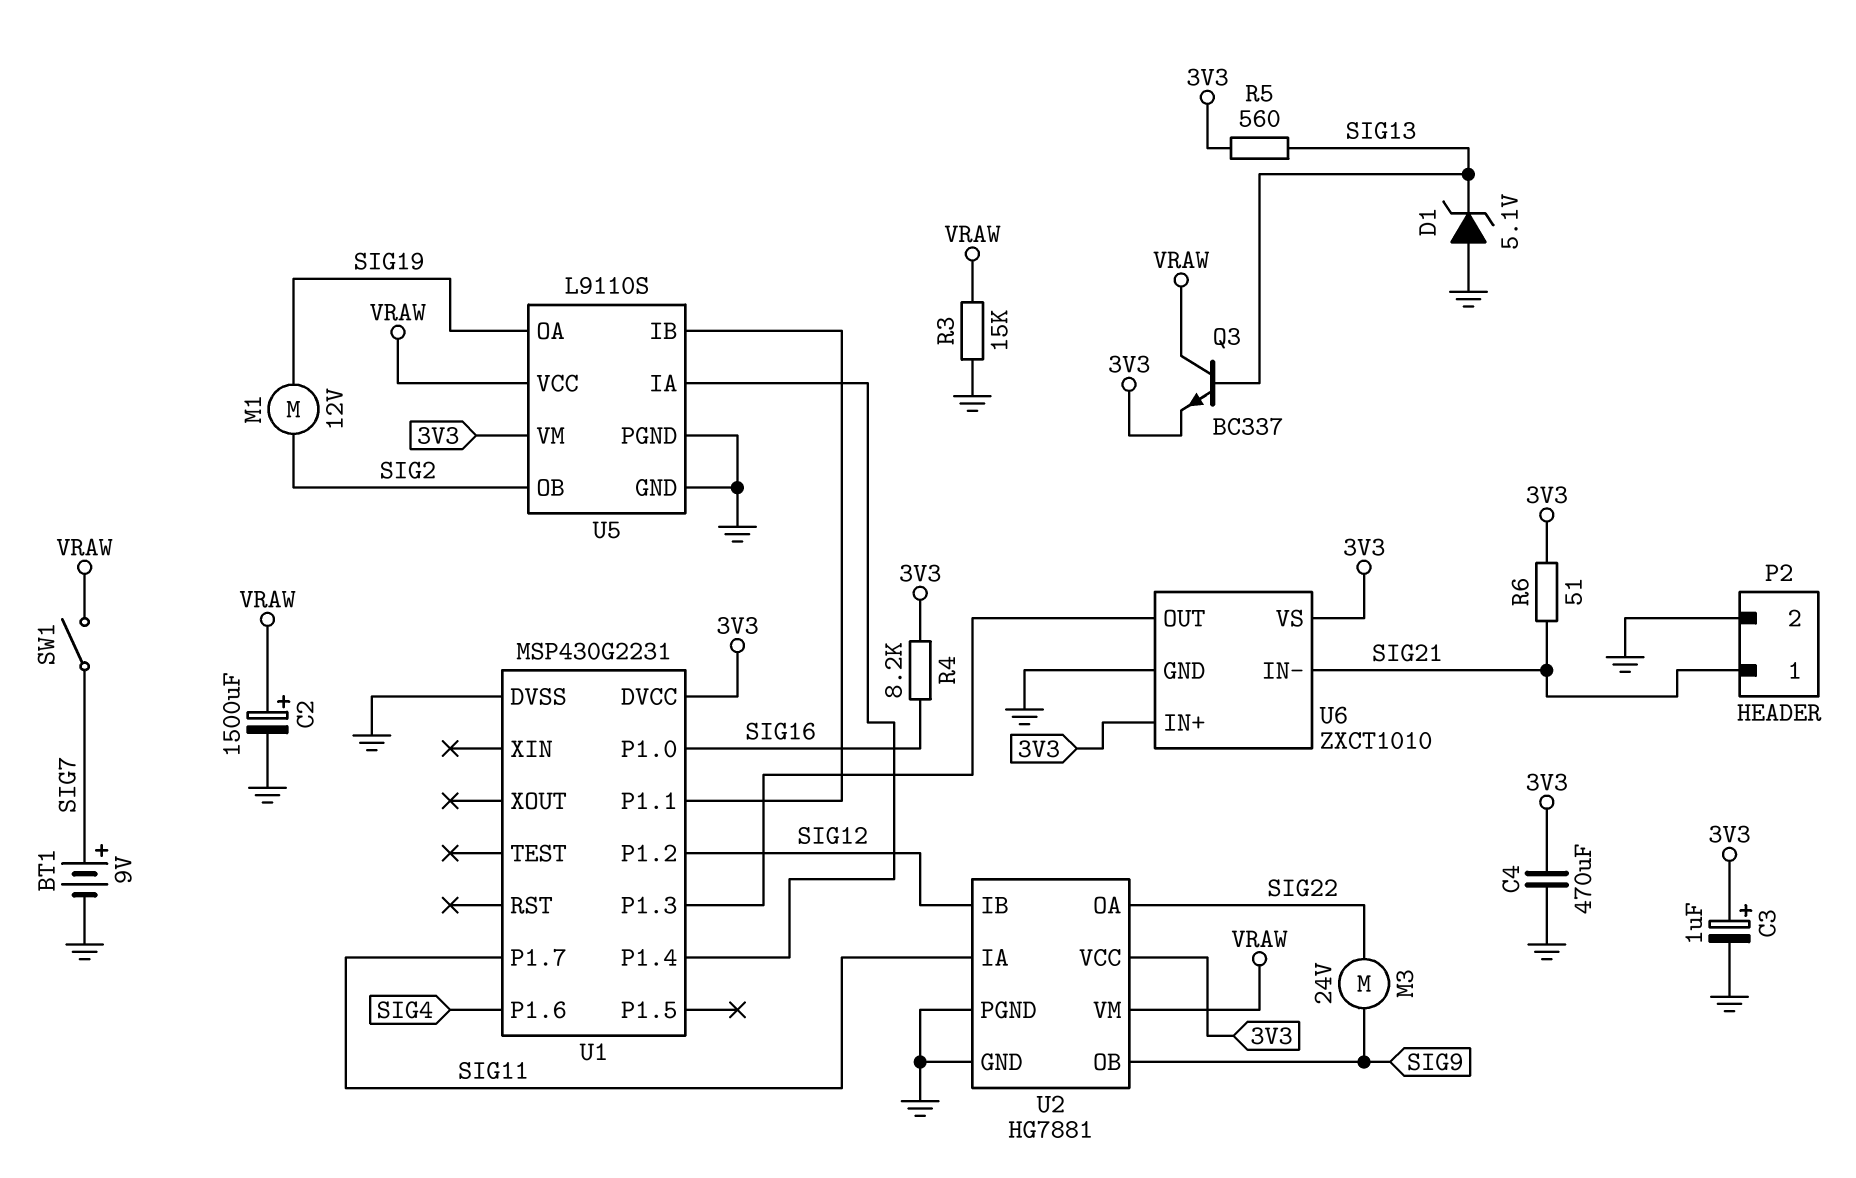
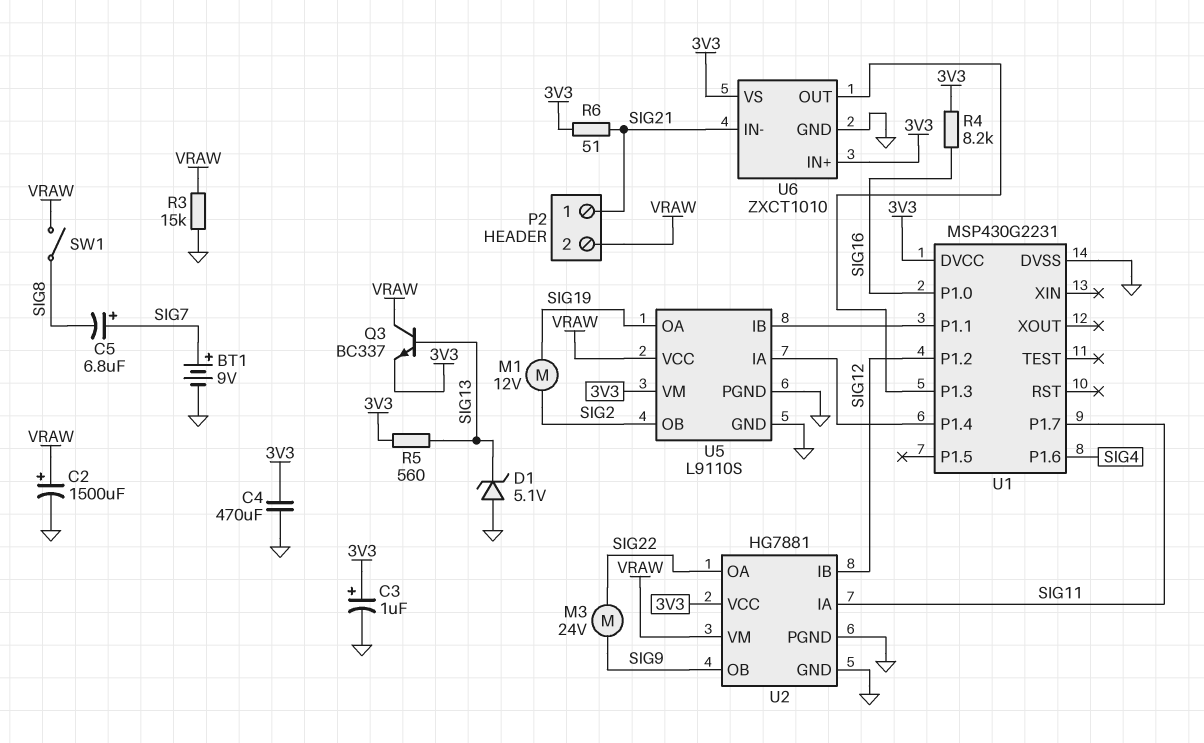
C5: none -> 6.8uF (plus SIG7, minus SIG8)
P2 pin 2: GND -> VRAW
SW1: switch (SIG7, VRAW) -> switch (SIG8, VRAW)

